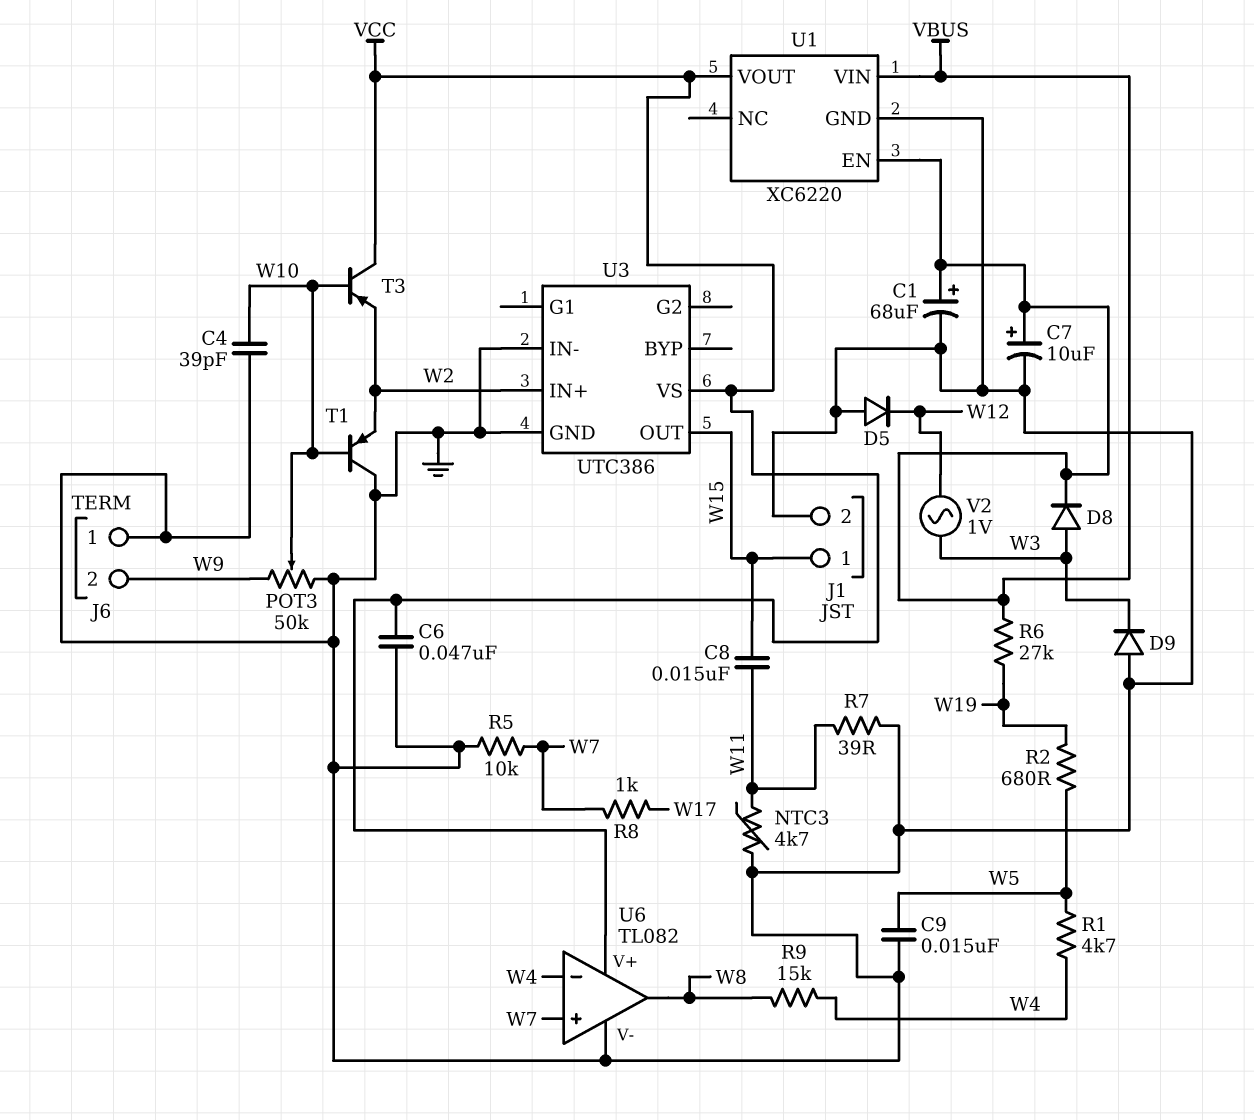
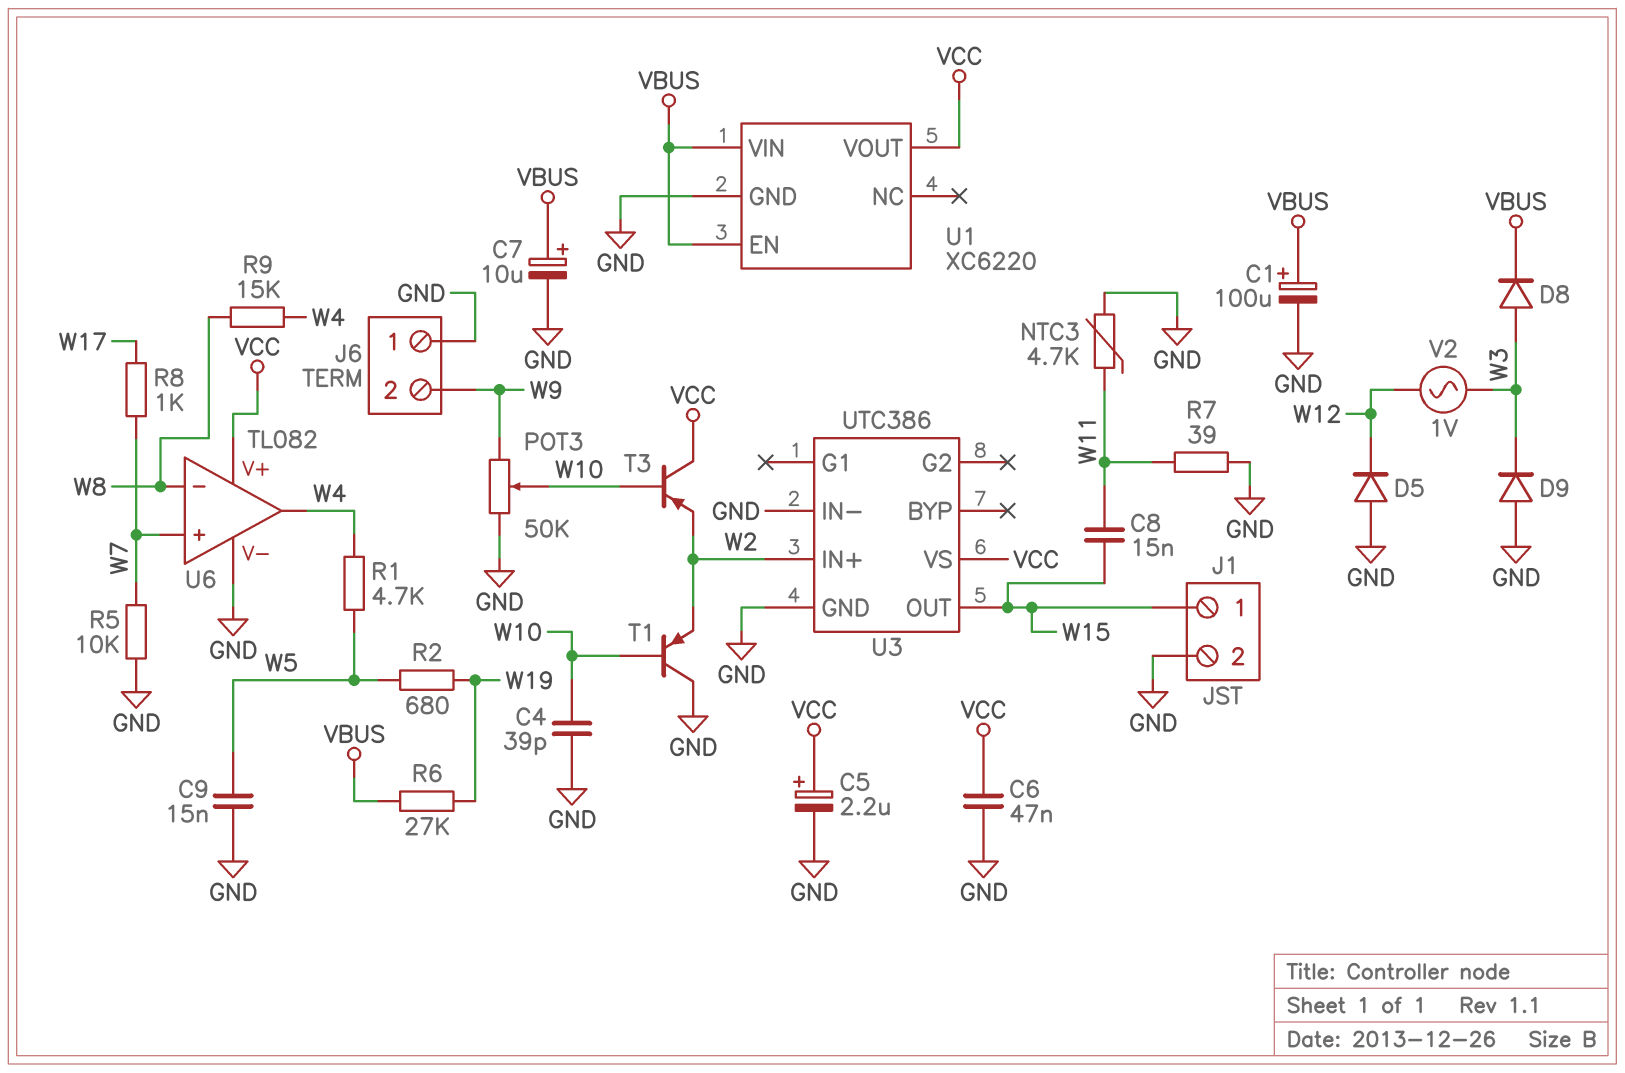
C1: 68uF (plus VBUS, minus GND) -> 100uF (plus VBUS, minus GND)
C5: none -> 2.2uF (plus VCC, minus GND)
U6 pin in-: W4 -> W8
U6 pin out: W8 -> W4

